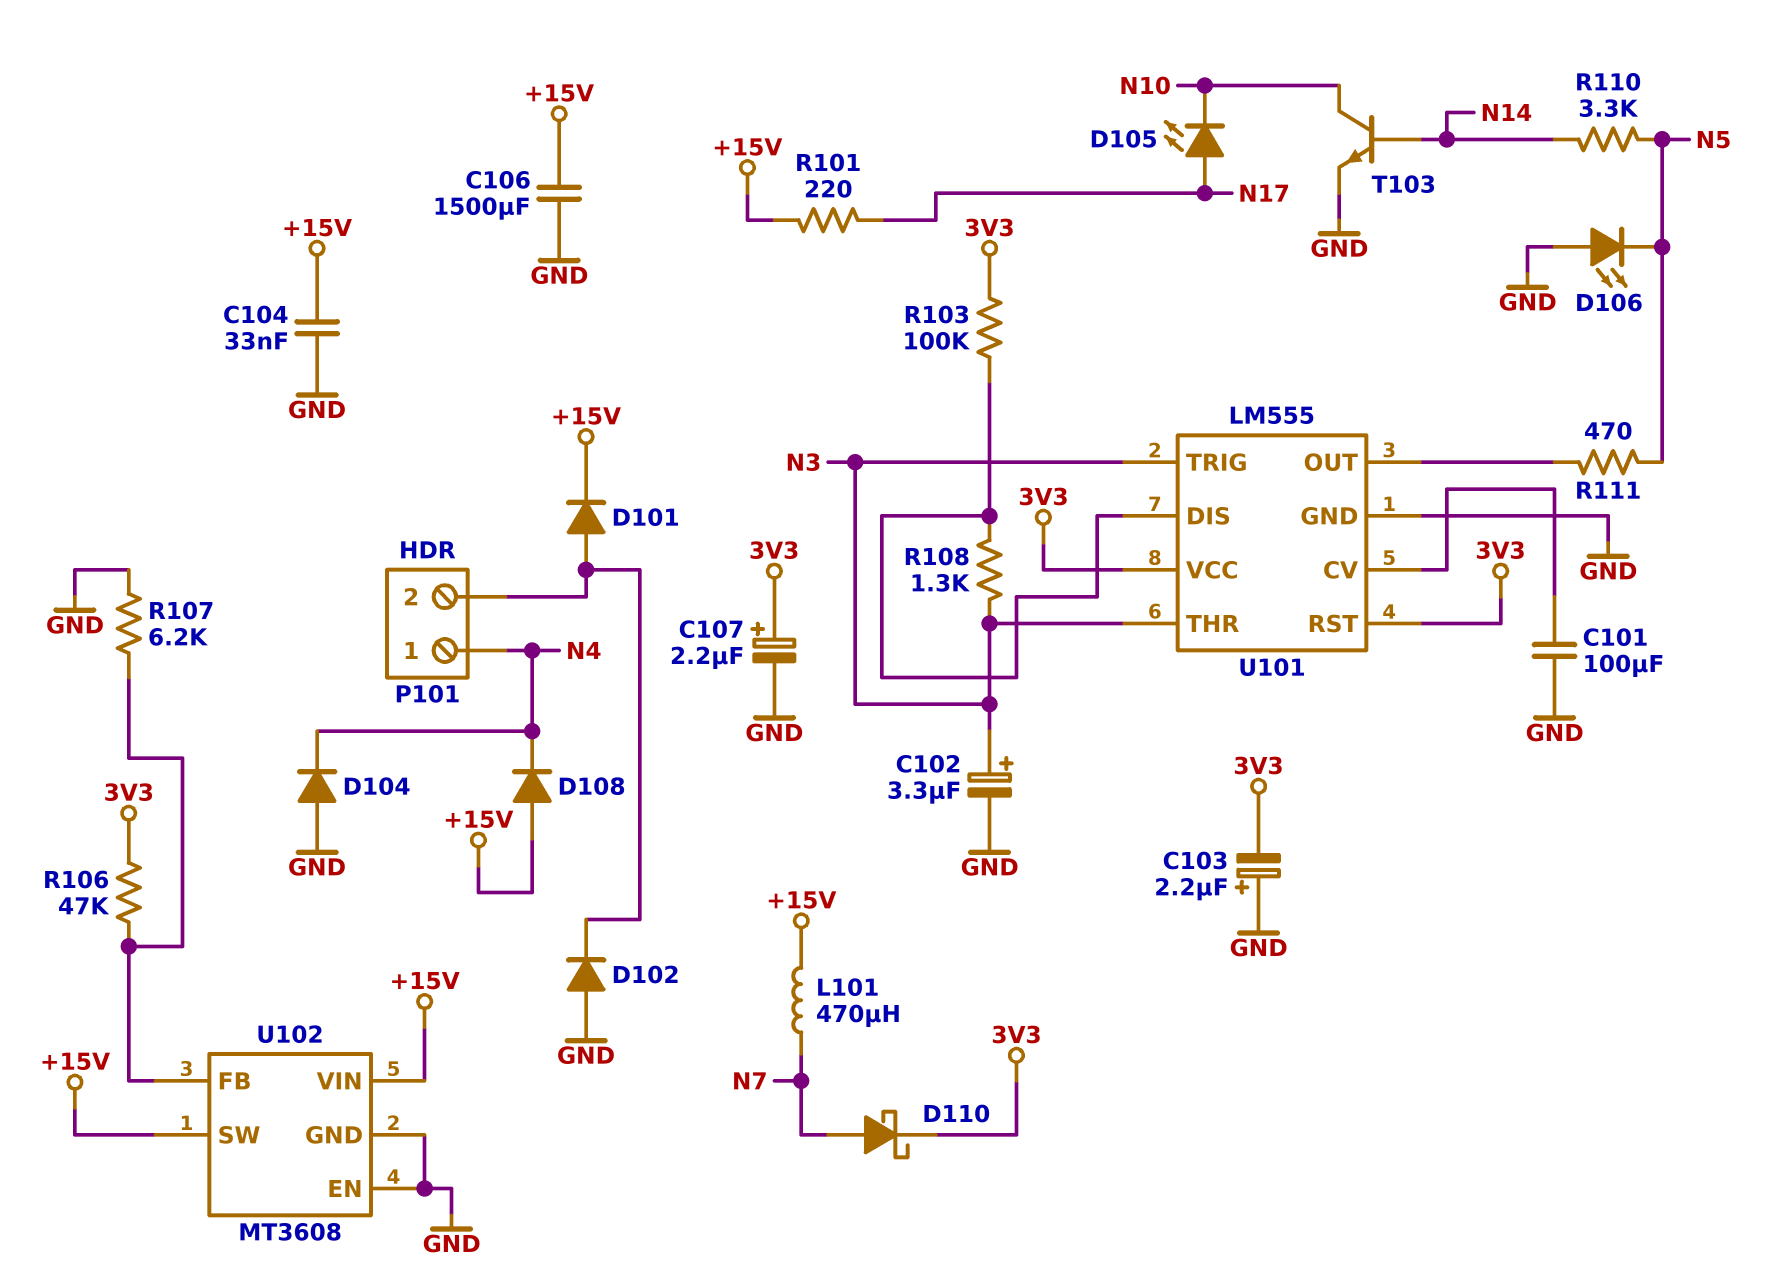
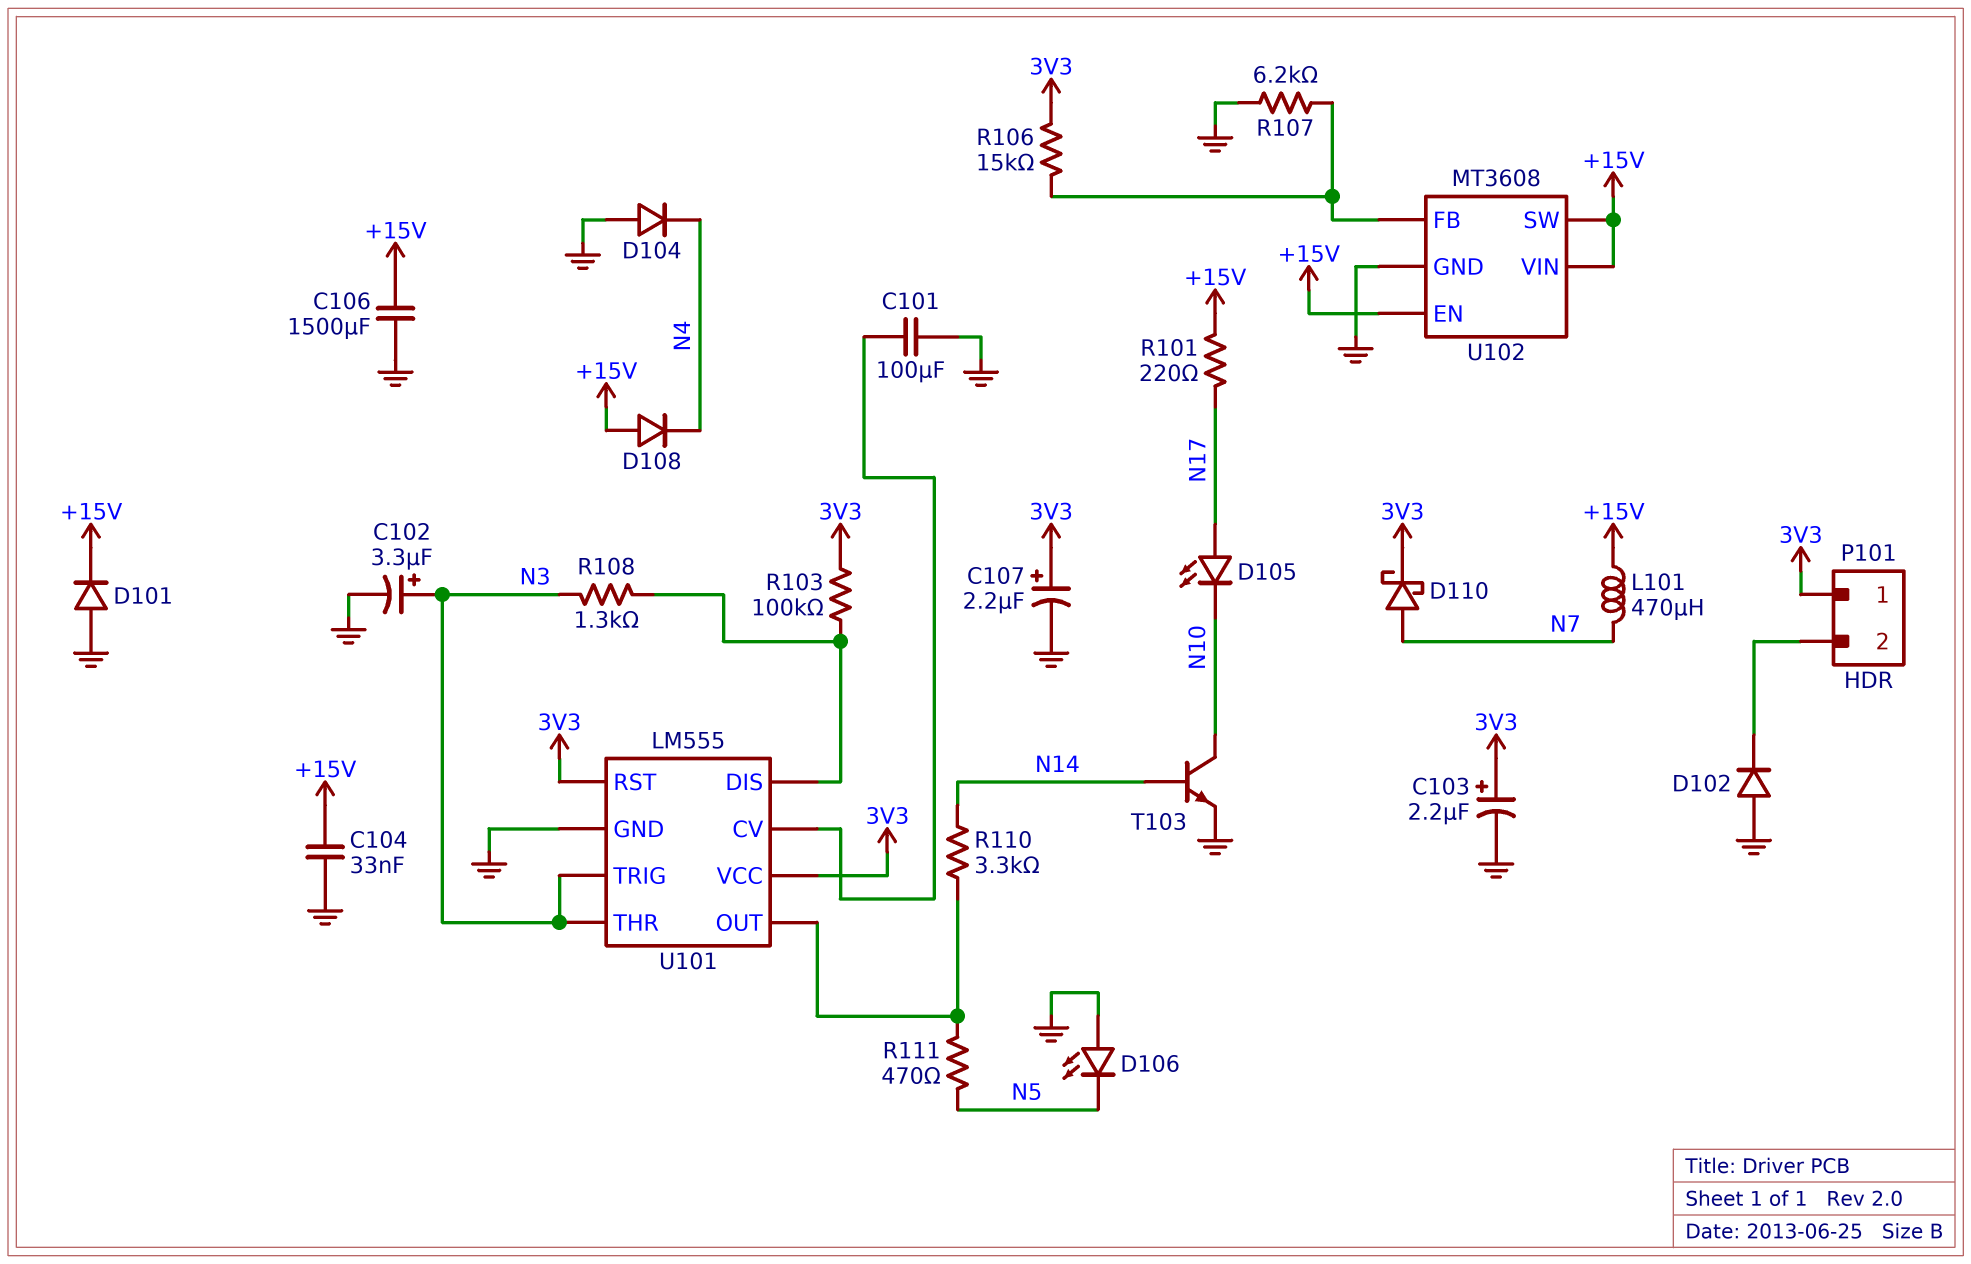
C103: 2.2uF (plus GND, minus 3V3) -> 2.2uF (plus 3V3, minus GND)
D101: diode (A P101/2, K +15V) -> diode (A GND, K +15V)
P101 pin 1: N4 -> 3V3
R106: 47k (3V3, U102/FB) -> 15k (3V3, U102/FB)
R110: 3.3k (N5, N14) -> 3.3k (N14, U101/OUT)
U102 pin EN: GND -> +15V

